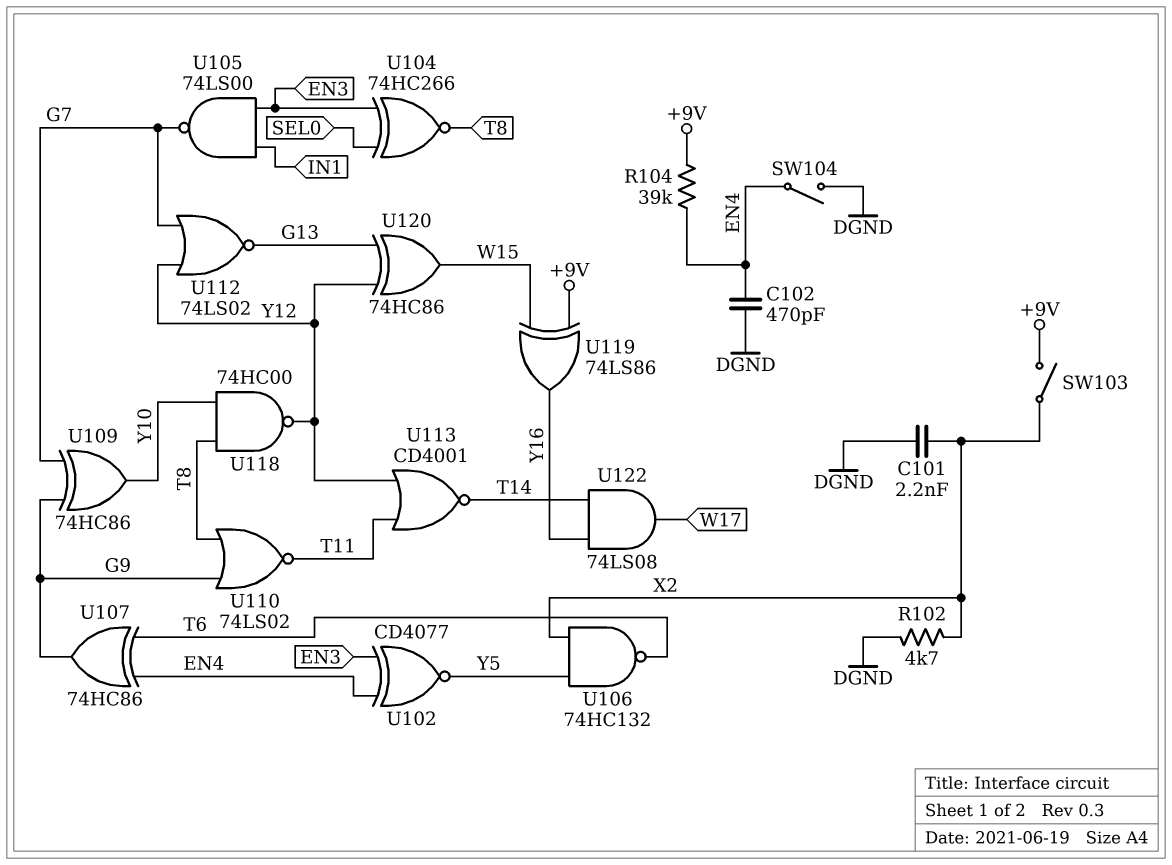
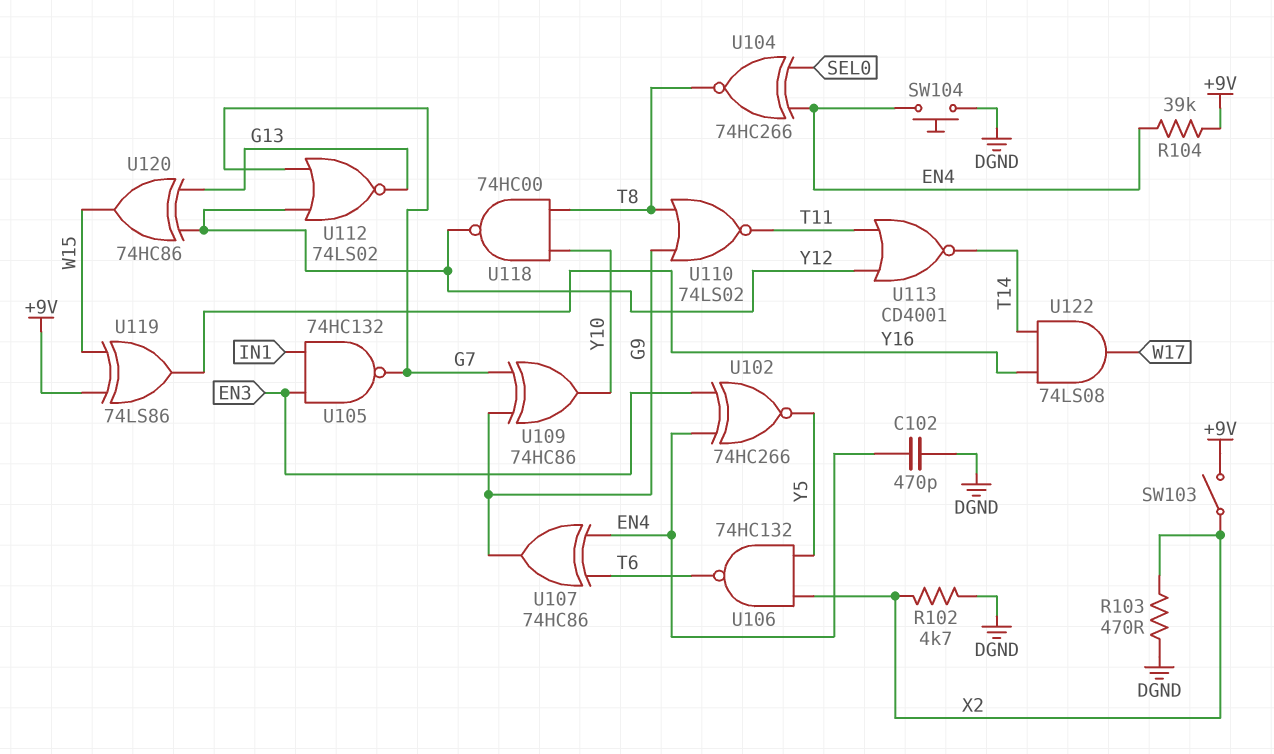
C101: 2.2nF (DGND, X2) -> none
R103: none -> 470 (DGND, X2)
SW104: switch (DGND, EN4) -> button (DGND, EN4)
U102: XNOR CD4077 (in EN3, in EN4, out Y5) -> XNOR 74HC266 (in EN3, in EN4, out Y5)
U104: XNOR 74HC266 (in EN3, in SEL0, out T8) -> XNOR 74HC266 (in EN4, in SEL0, out T8)
U105: NAND 74LS00 (in EN3, in IN1, out G7) -> NAND 74HC132 (in EN3, in IN1, out G7)

